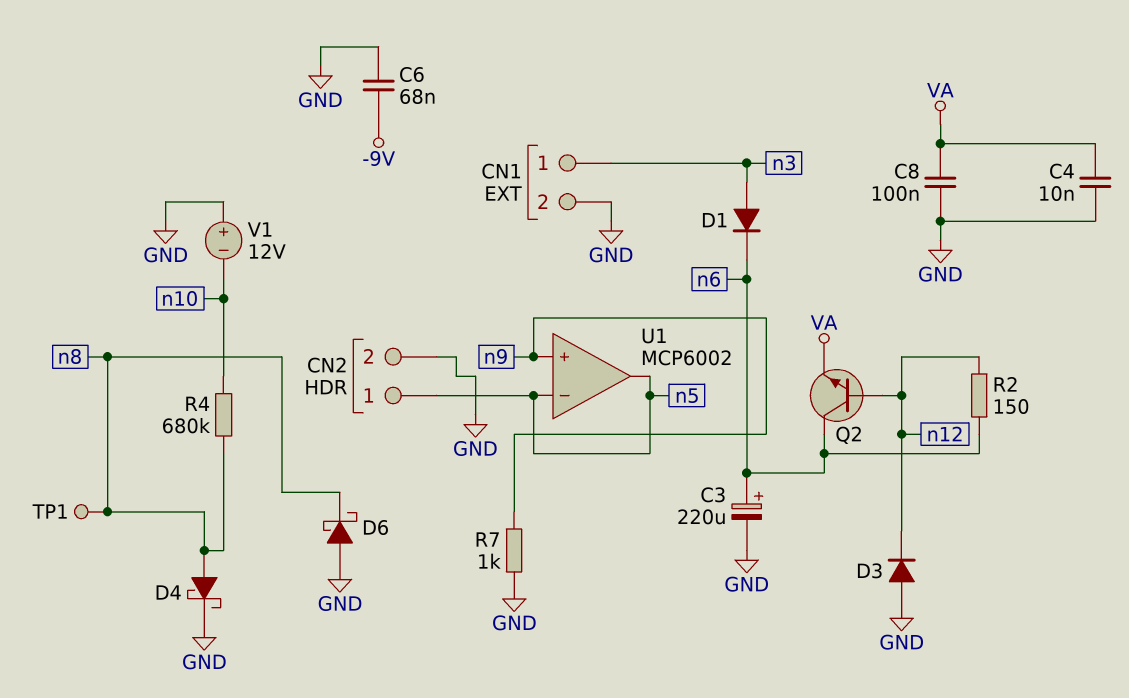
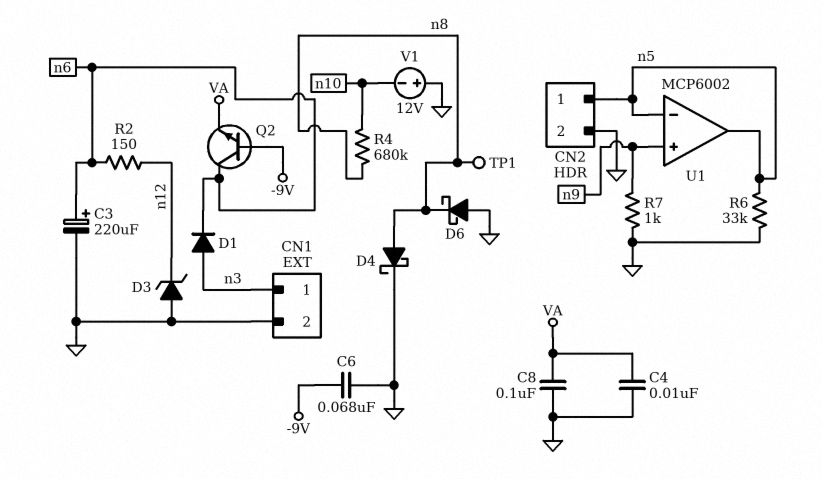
D3: diode (A GND, K n12) -> zener (A GND, K n12)
Q2: NPN (B n12, C n6, E VA) -> NPN (B -9V, C n6, E VA)
R6: none -> 33k (GND, n5)

